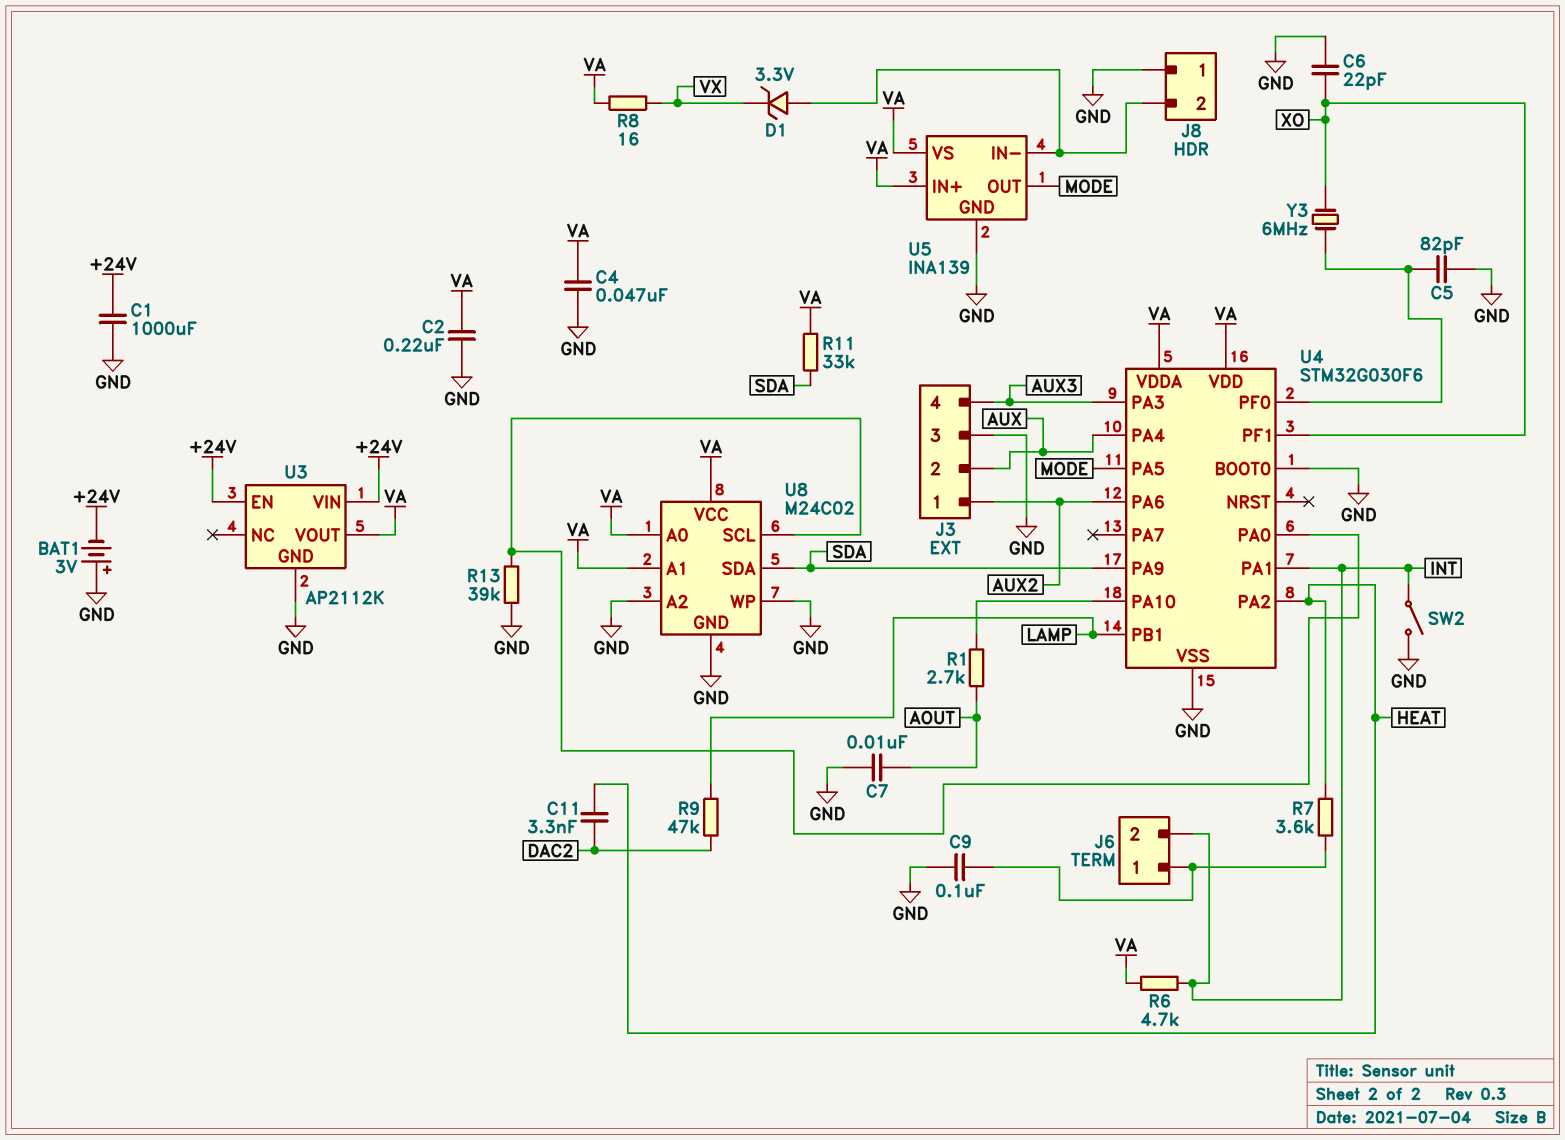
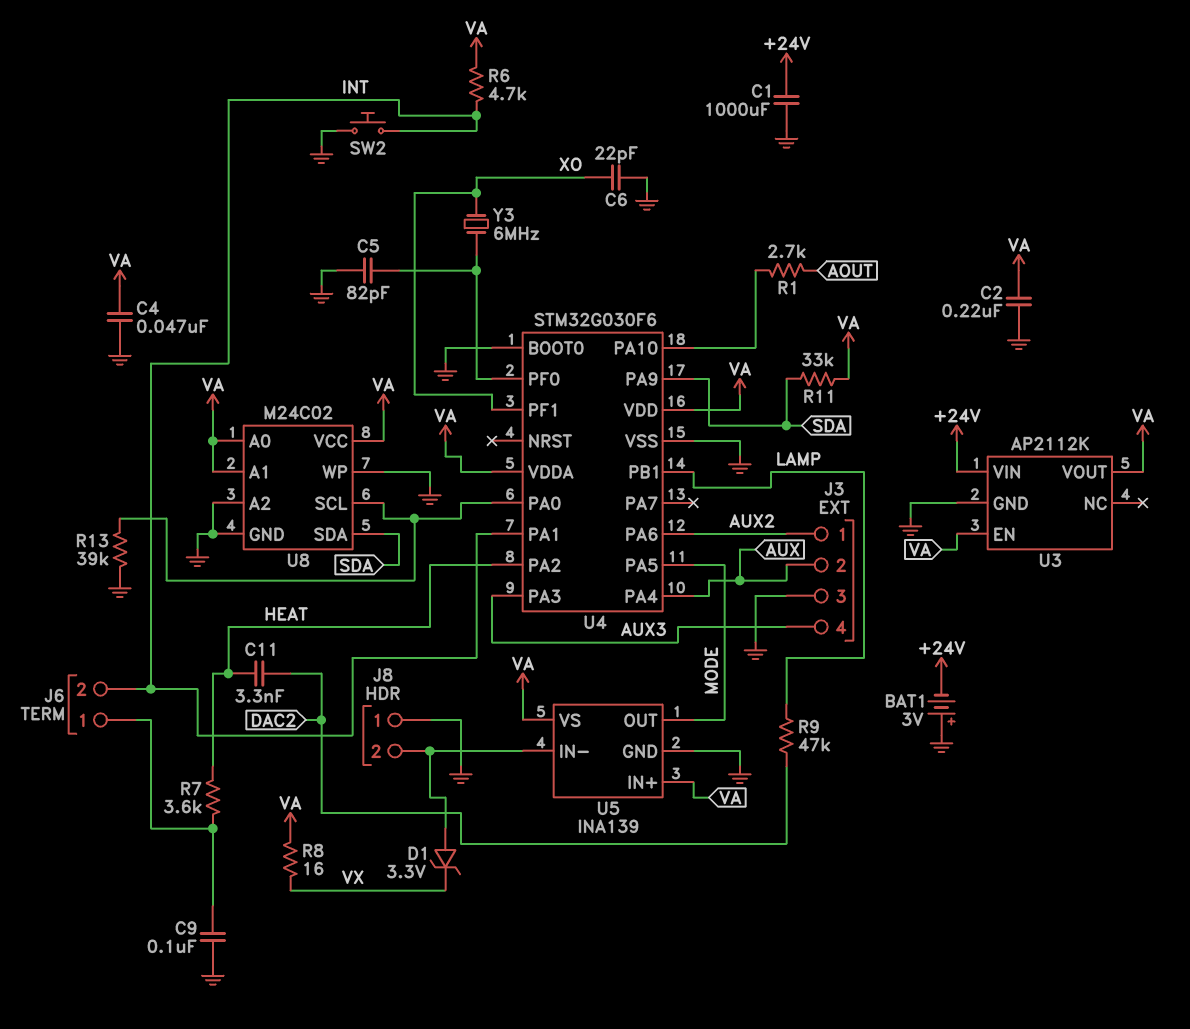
C7: 10nF (AOUT, GND) -> none
SW2: switch (GND, INT) -> button (GND, INT)
U3 pin EN: +24V -> VA

